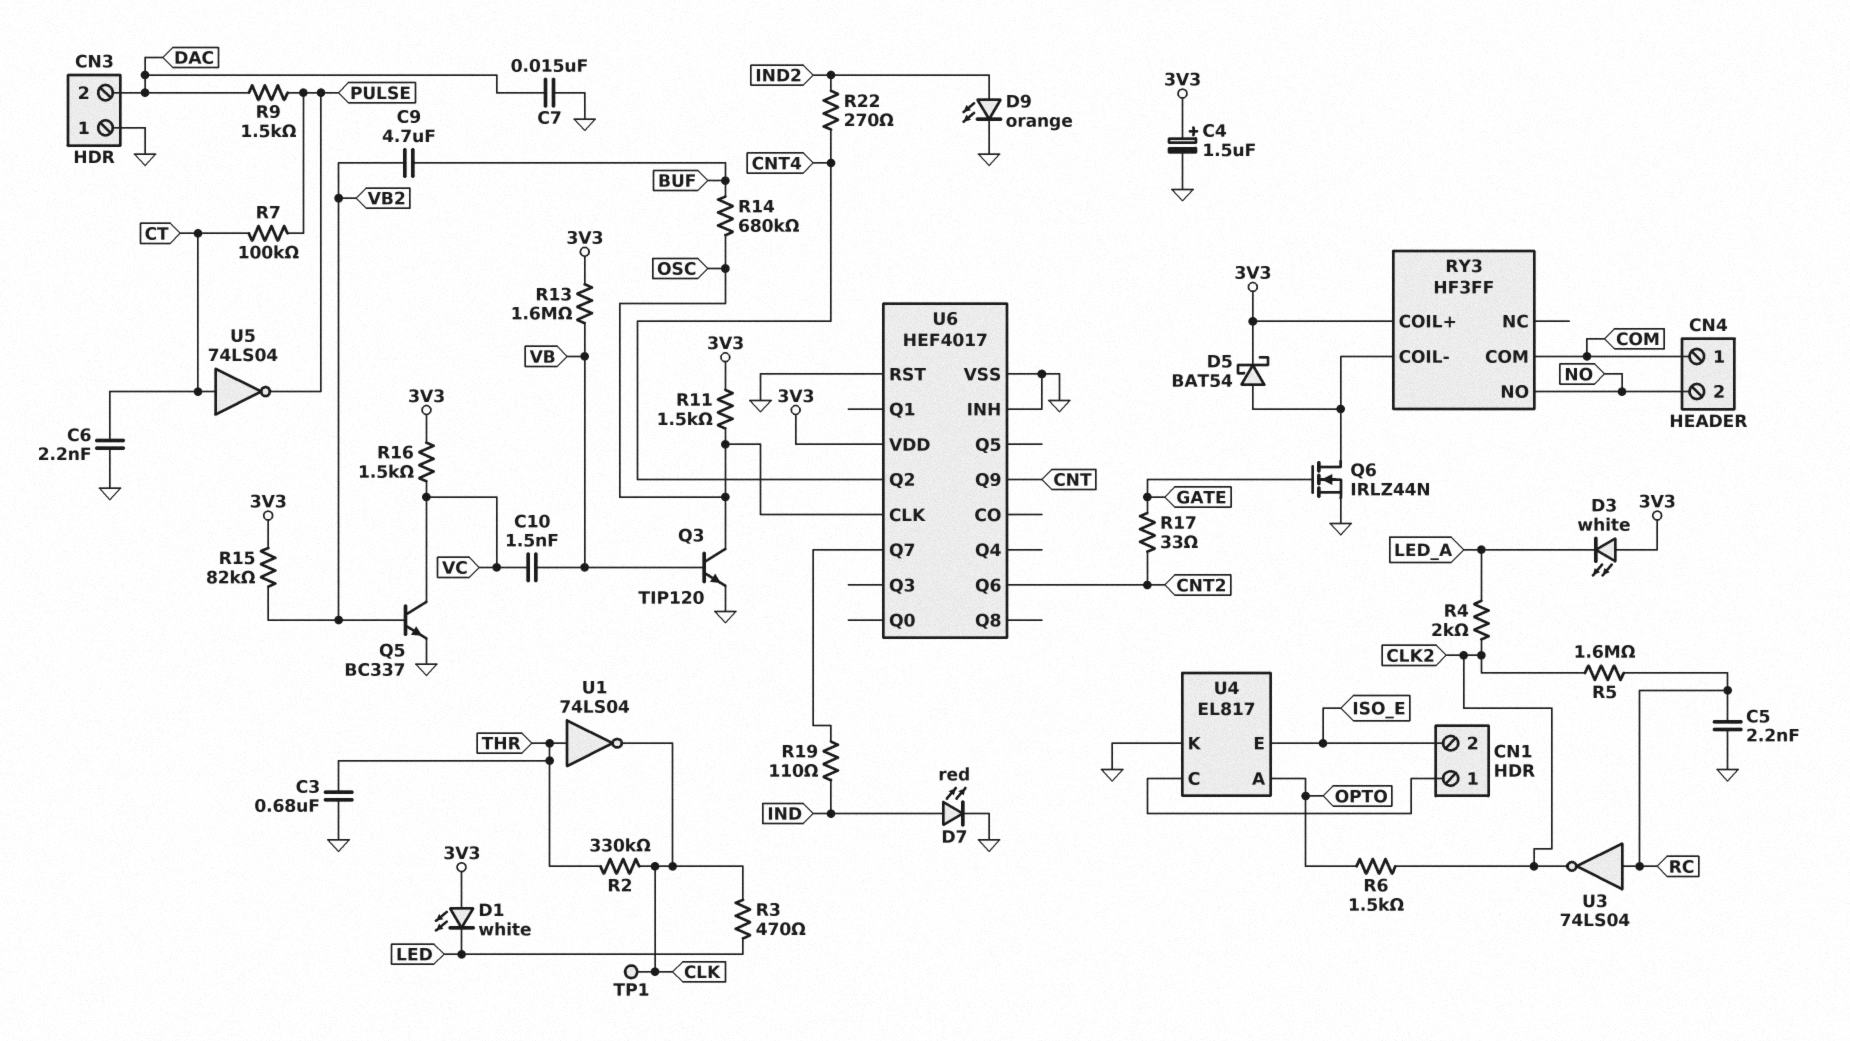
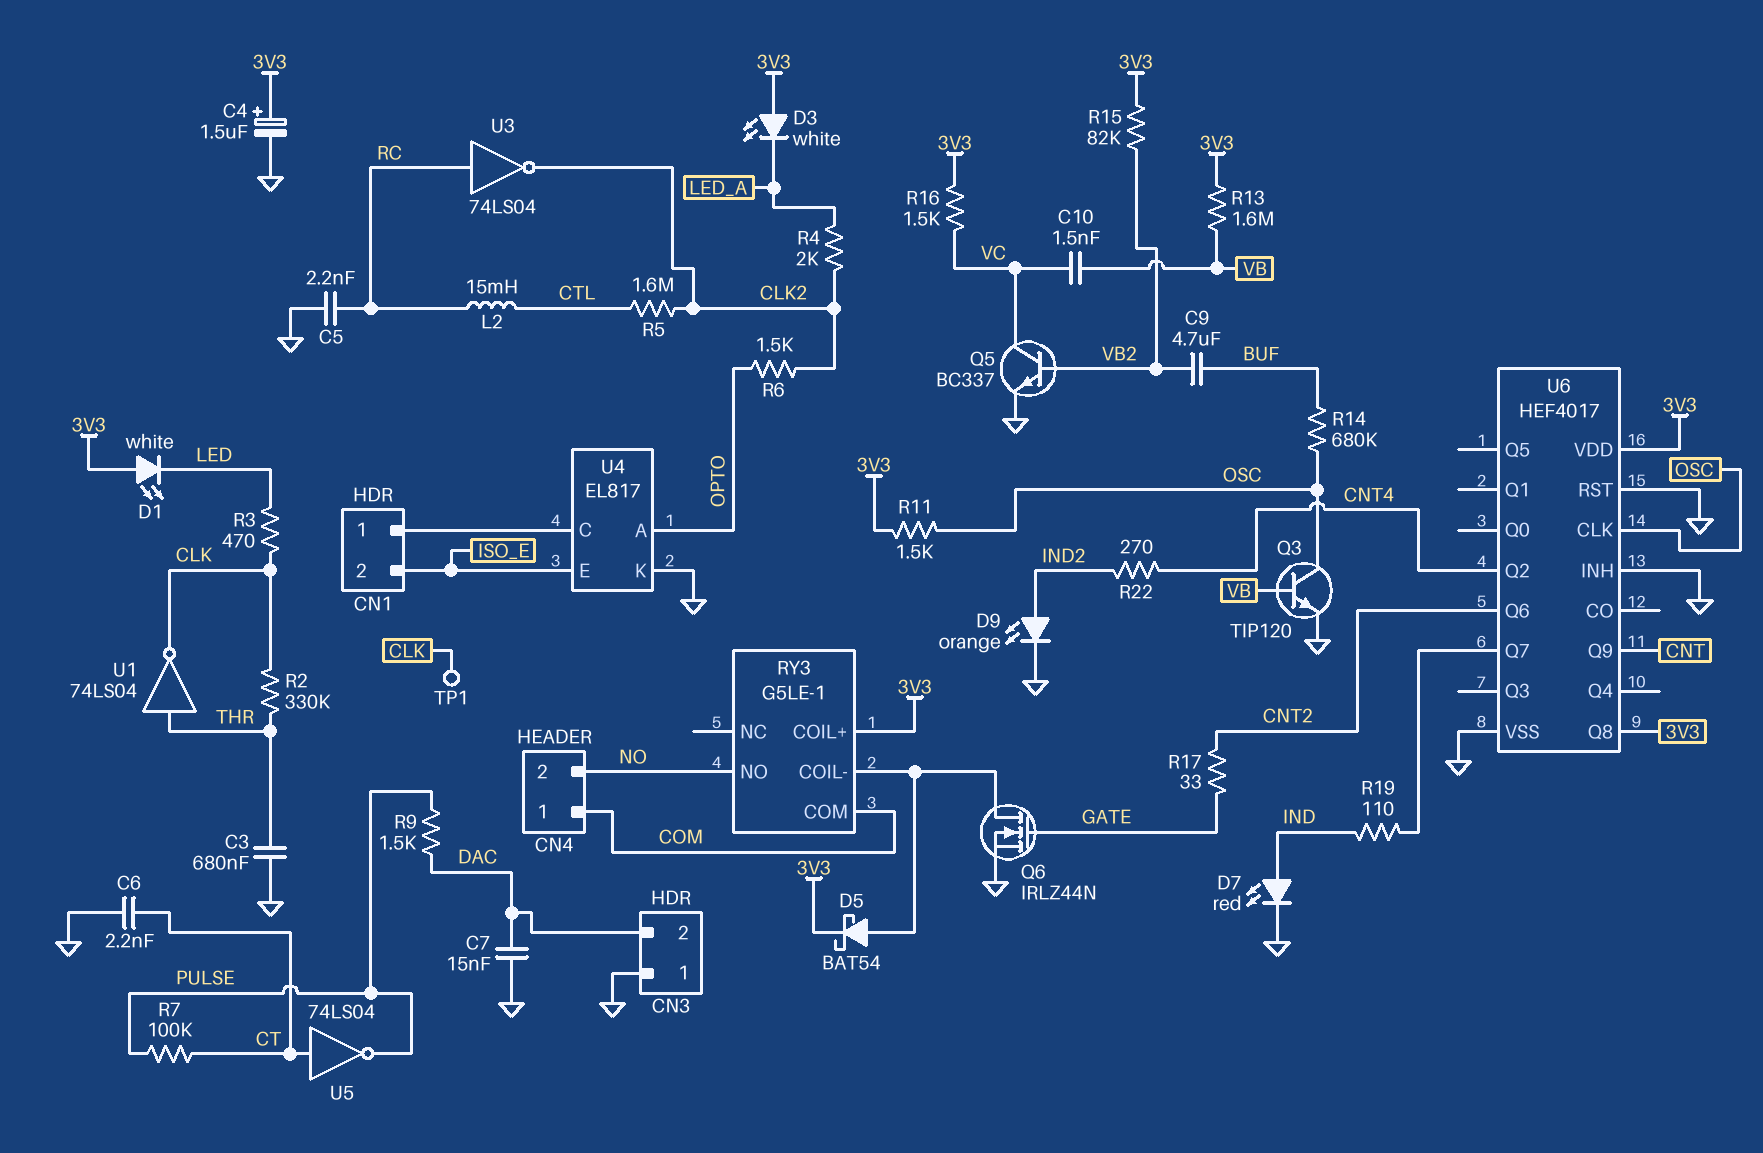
L2: none -> 15mH (CTL, RC)
R5: 1.6M (CLK2, RC) -> 1.6M (CLK2, CTL)
RY3: HF3FF -> G5LE-1
U6 pin Q8: none -> 3V3

